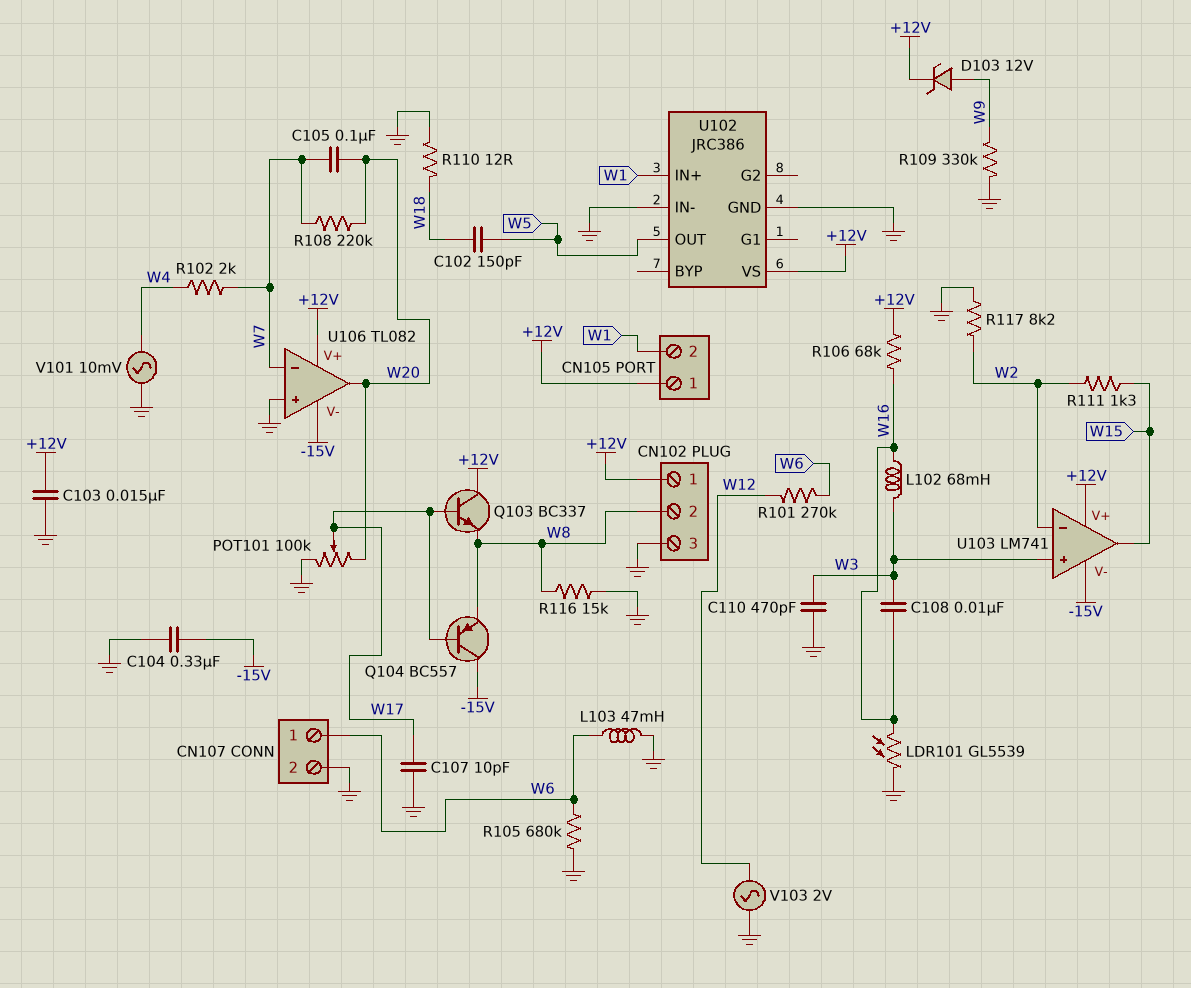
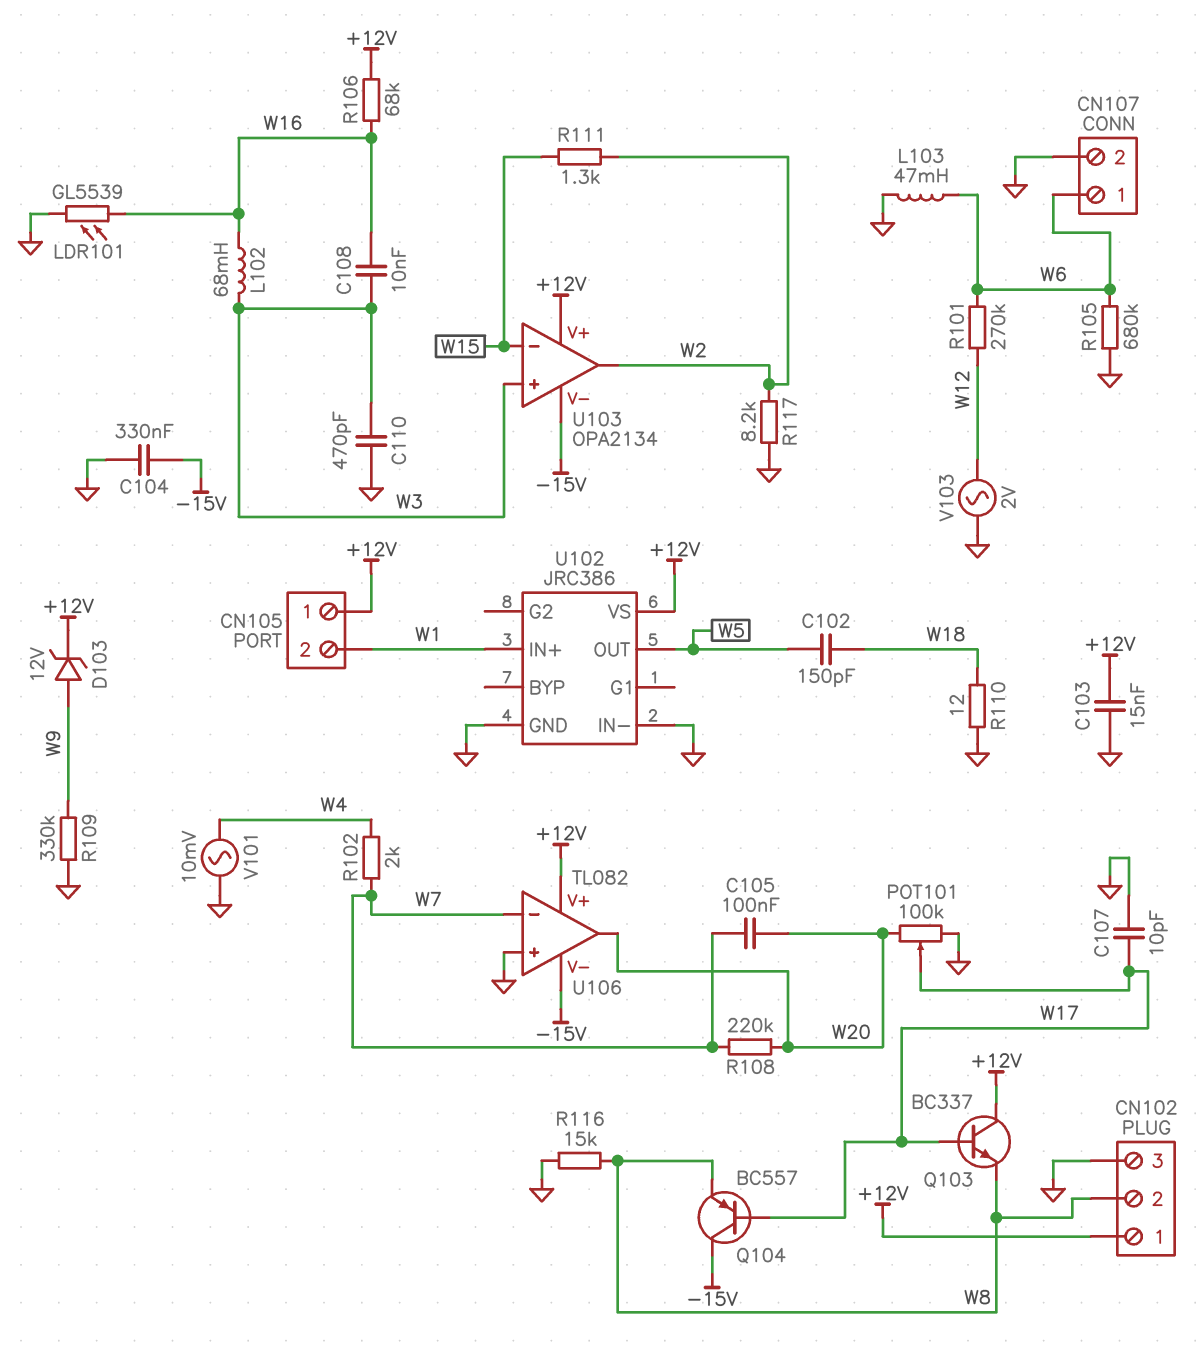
U103: LM741 -> OPA2134
U103 pin in-: W2 -> W15
U103 pin out: W15 -> W2

